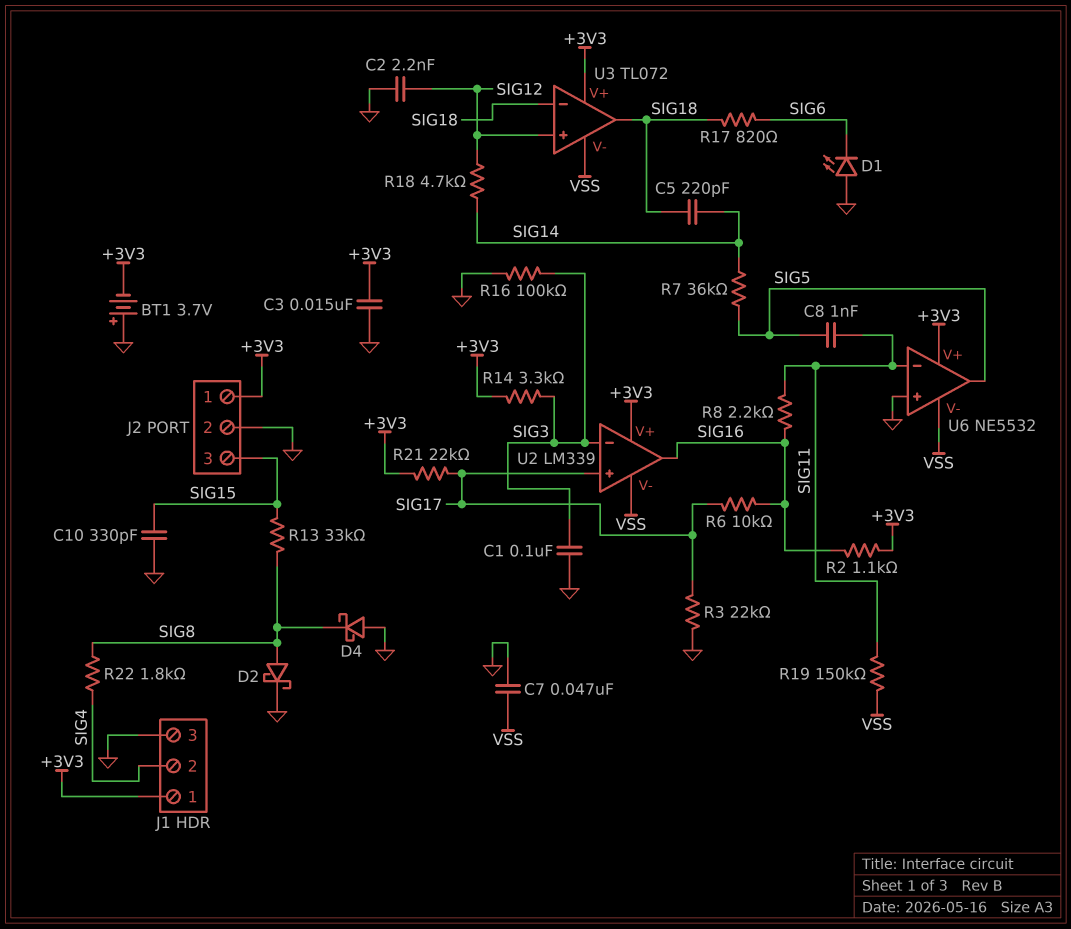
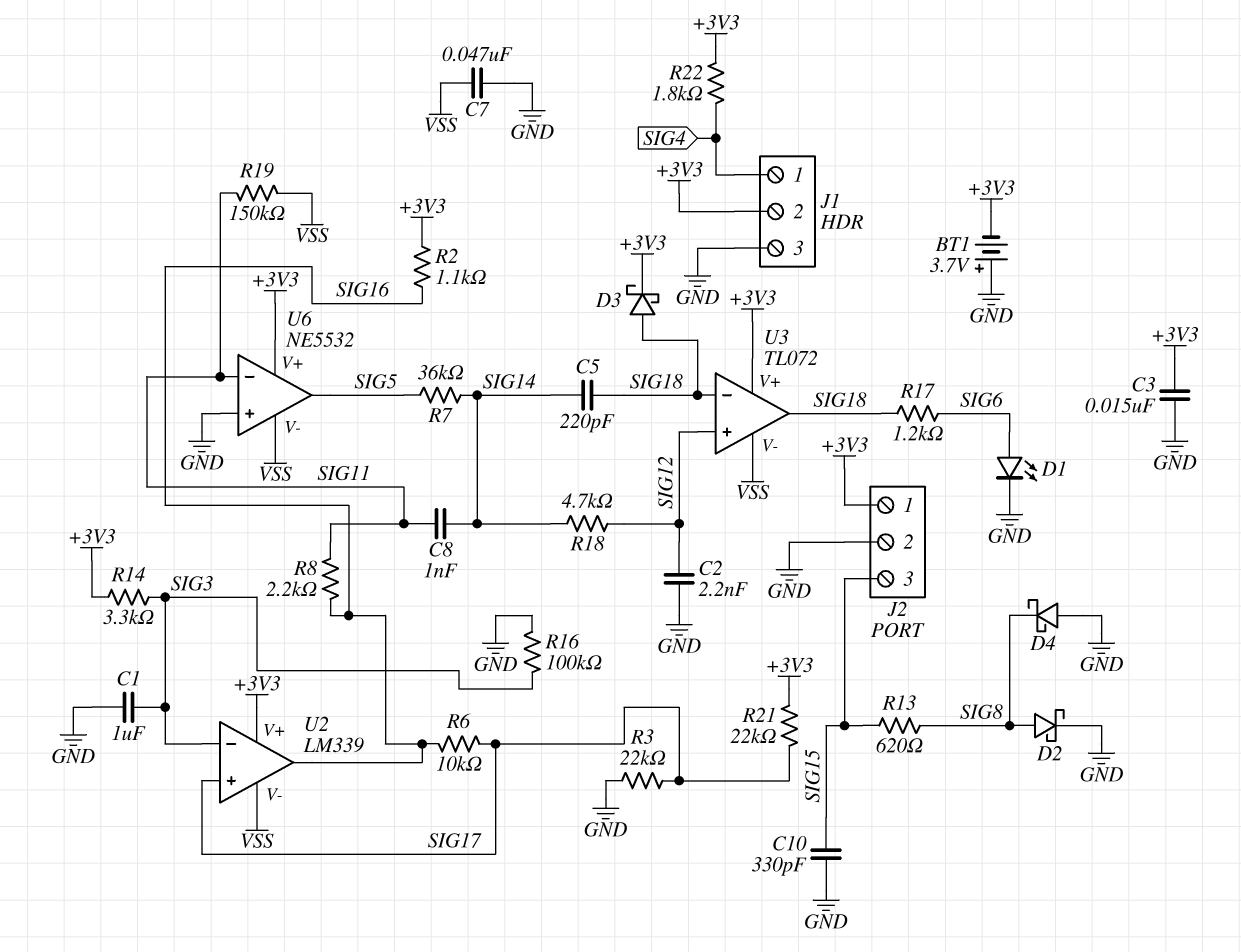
C1: 100nF (GND, SIG3) -> 1uF (GND, SIG3)
C8: 1nF (SIG5, SIG11) -> 1nF (SIG11, SIG14)
D1: LED (A GND, K SIG6) -> LED (A SIG6, K GND)
D3: none -> schottky (A SIG18, K +3V3)
J1 pin 1: +3V3 -> SIG4
J1 pin 2: SIG4 -> +3V3
R13: 33k (SIG8, SIG15) -> 620 (SIG8, SIG15)
R17: 820 (SIG6, SIG18) -> 1.2k (SIG6, SIG18)
R22: 1.8k (SIG4, SIG8) -> 1.8k (+3V3, SIG4)

